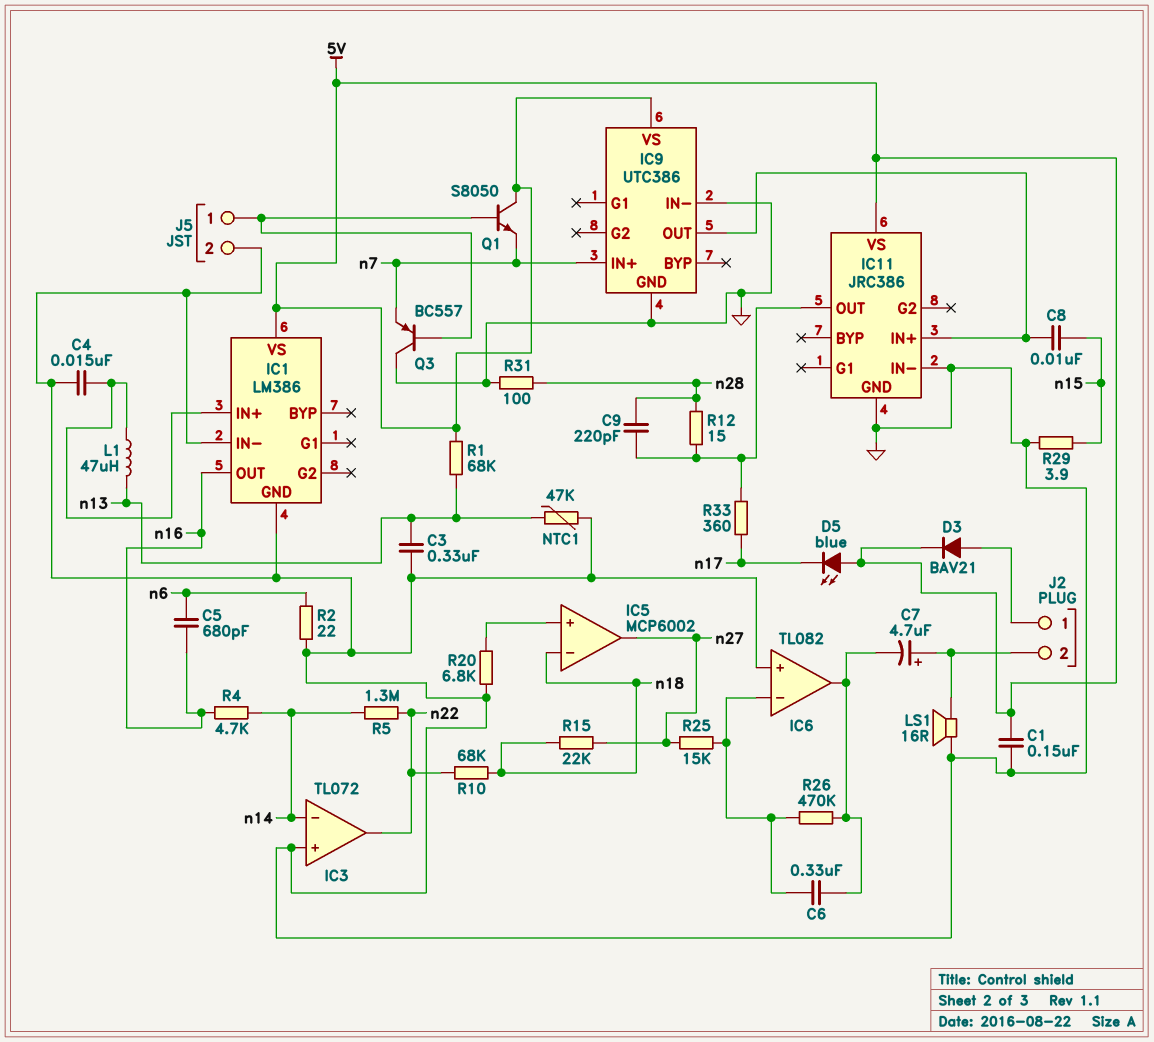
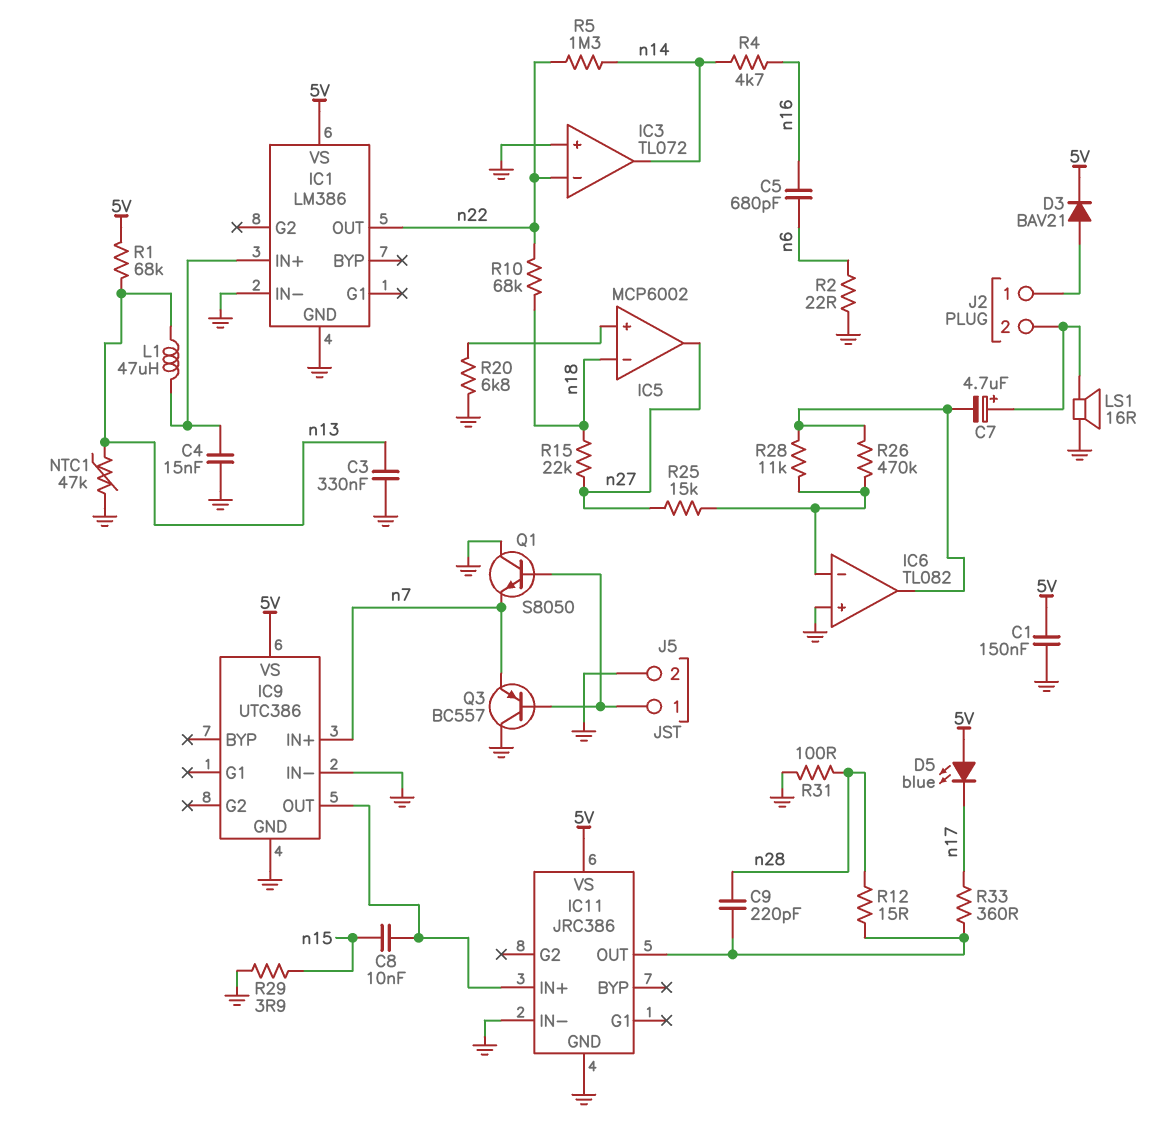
C6: 330nF (IC6/in-, IC6/out) -> none
IC1 pin OUT: n16 -> n22
IC3 pin in-: n14 -> n22
IC3 pin out: n22 -> n14
Q1: NPN S8050 (B J5/1, C 5V, E n7) -> NPN S8050 (B J5/1, C GND, E n7)
R28: none -> 11k (IC6/in-, IC6/out)

